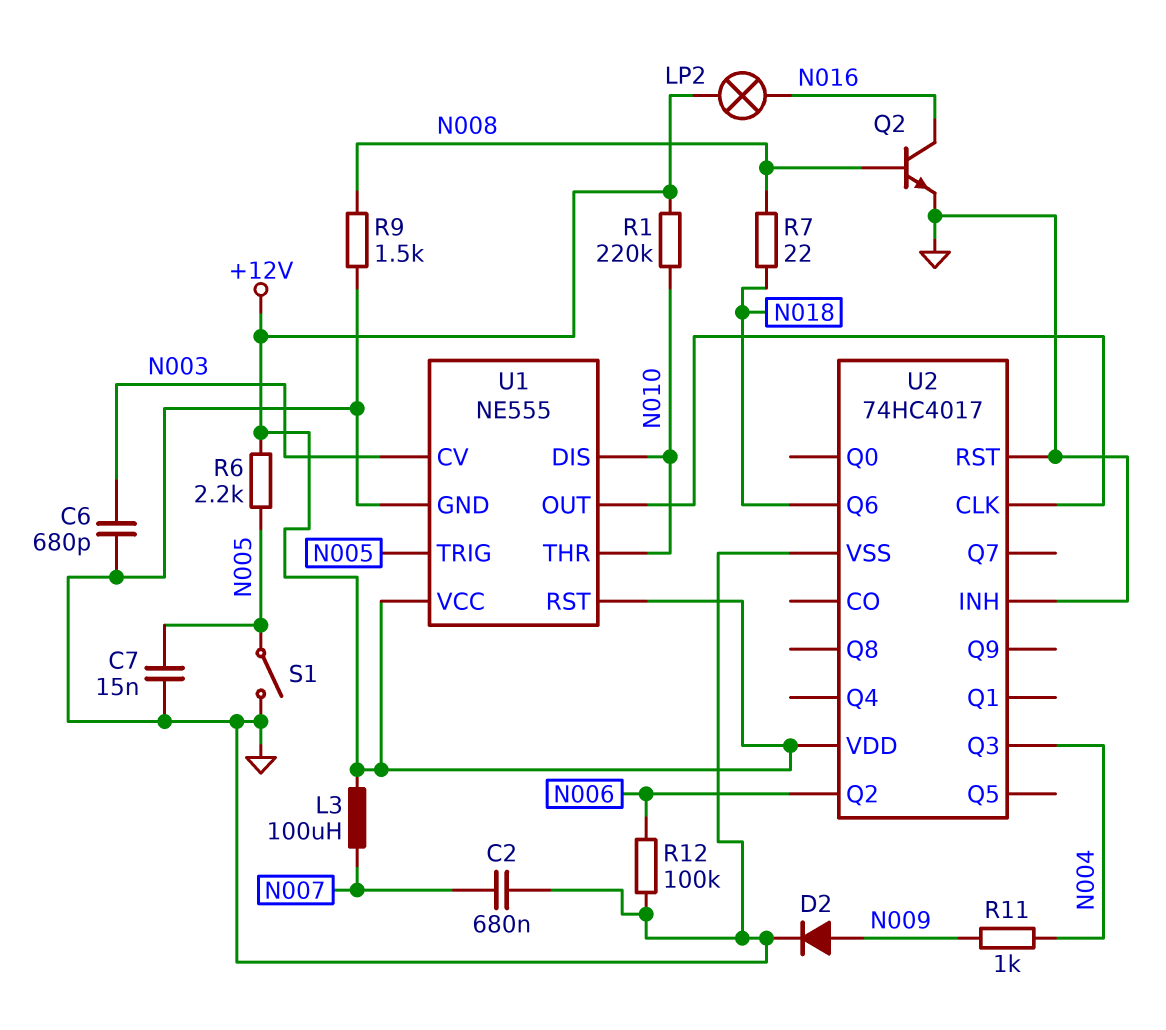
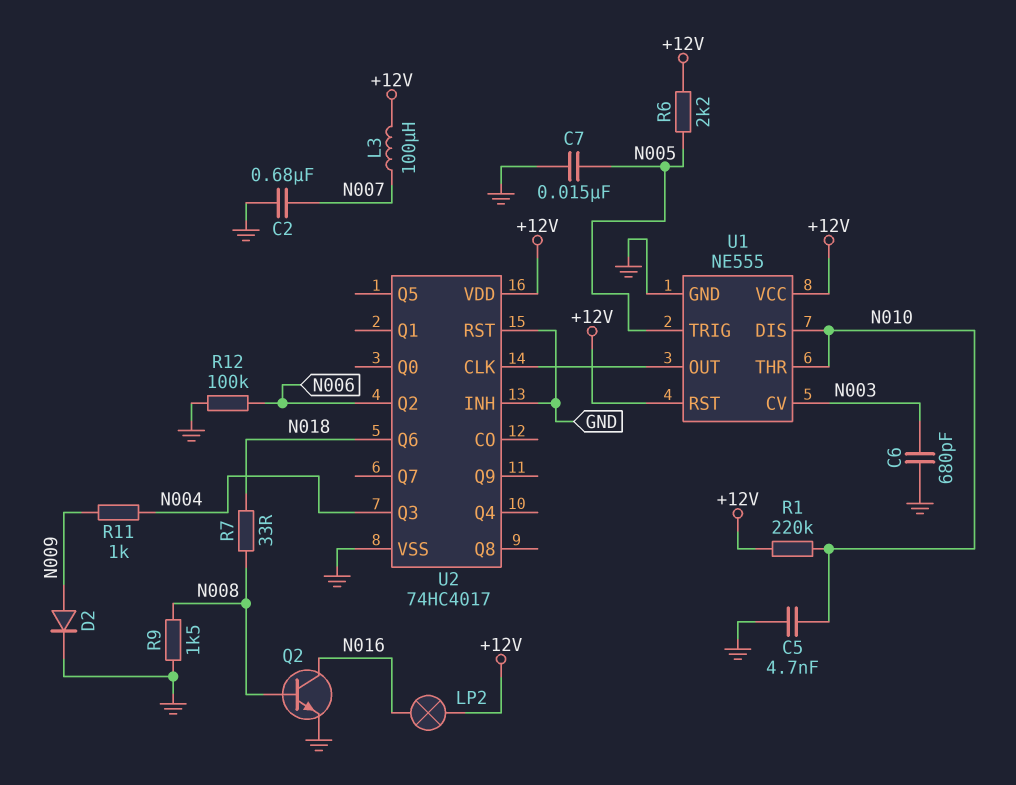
C5: none -> 4.7nF (GND, N010)
R7: 22 (N008, N018) -> 33 (N008, N018)
S1: switch (GND, N005) -> none

